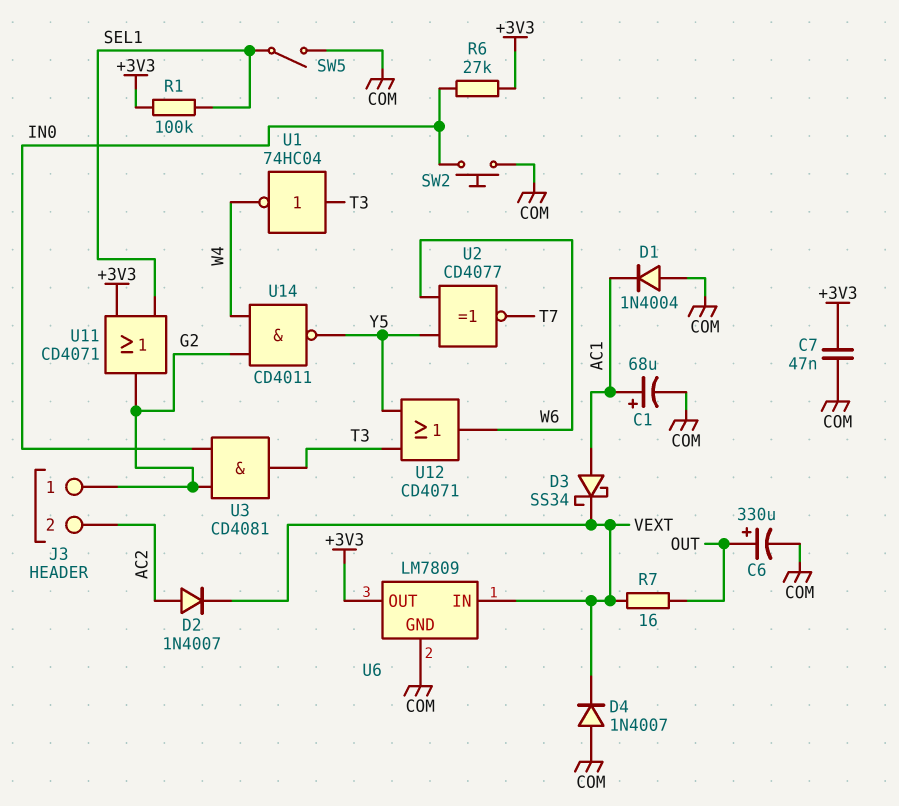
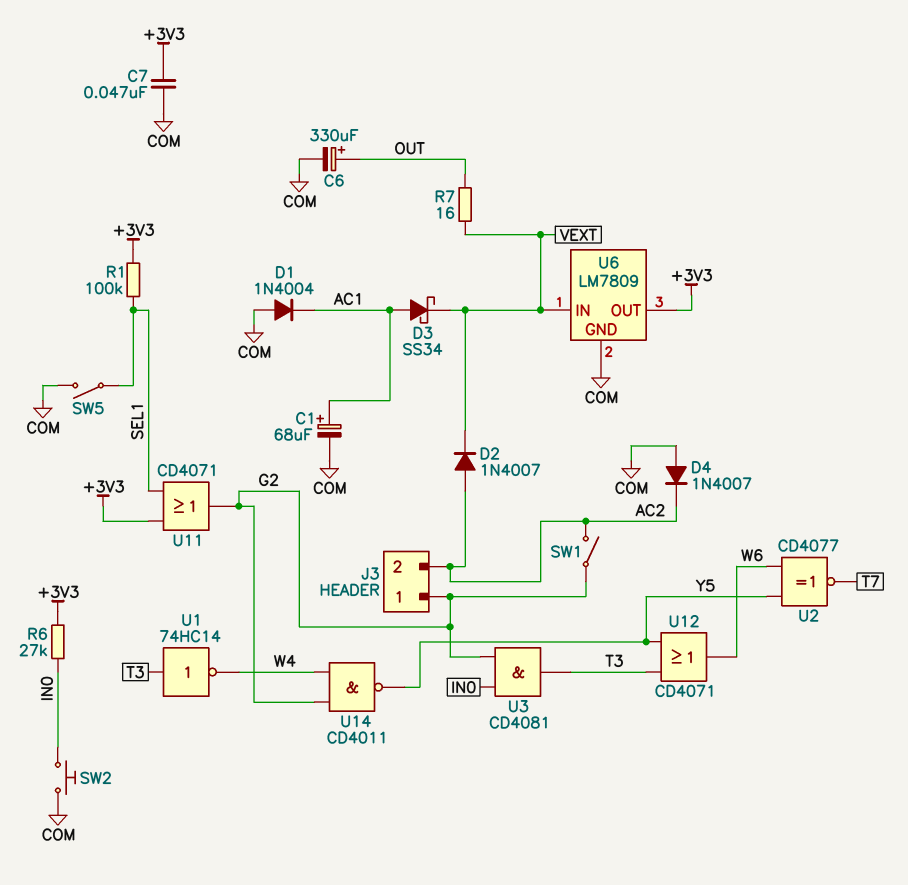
D4: diode 1N4007 (A COM, K VEXT) -> diode 1N4007 (A COM, K AC2)
SW1: none -> switch (AC2, G2)
U1: NOT 74HC04 (in T3, out W4) -> NOT 74HC14 (in T3, out W4)

